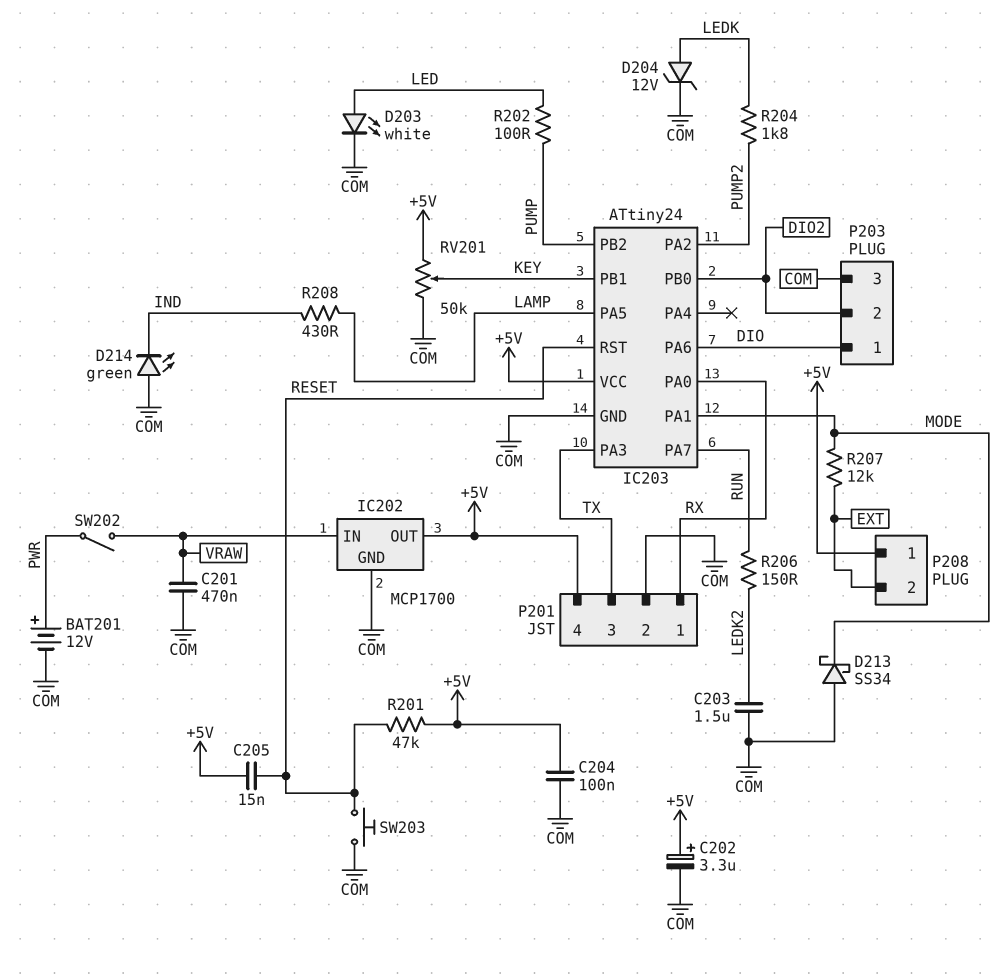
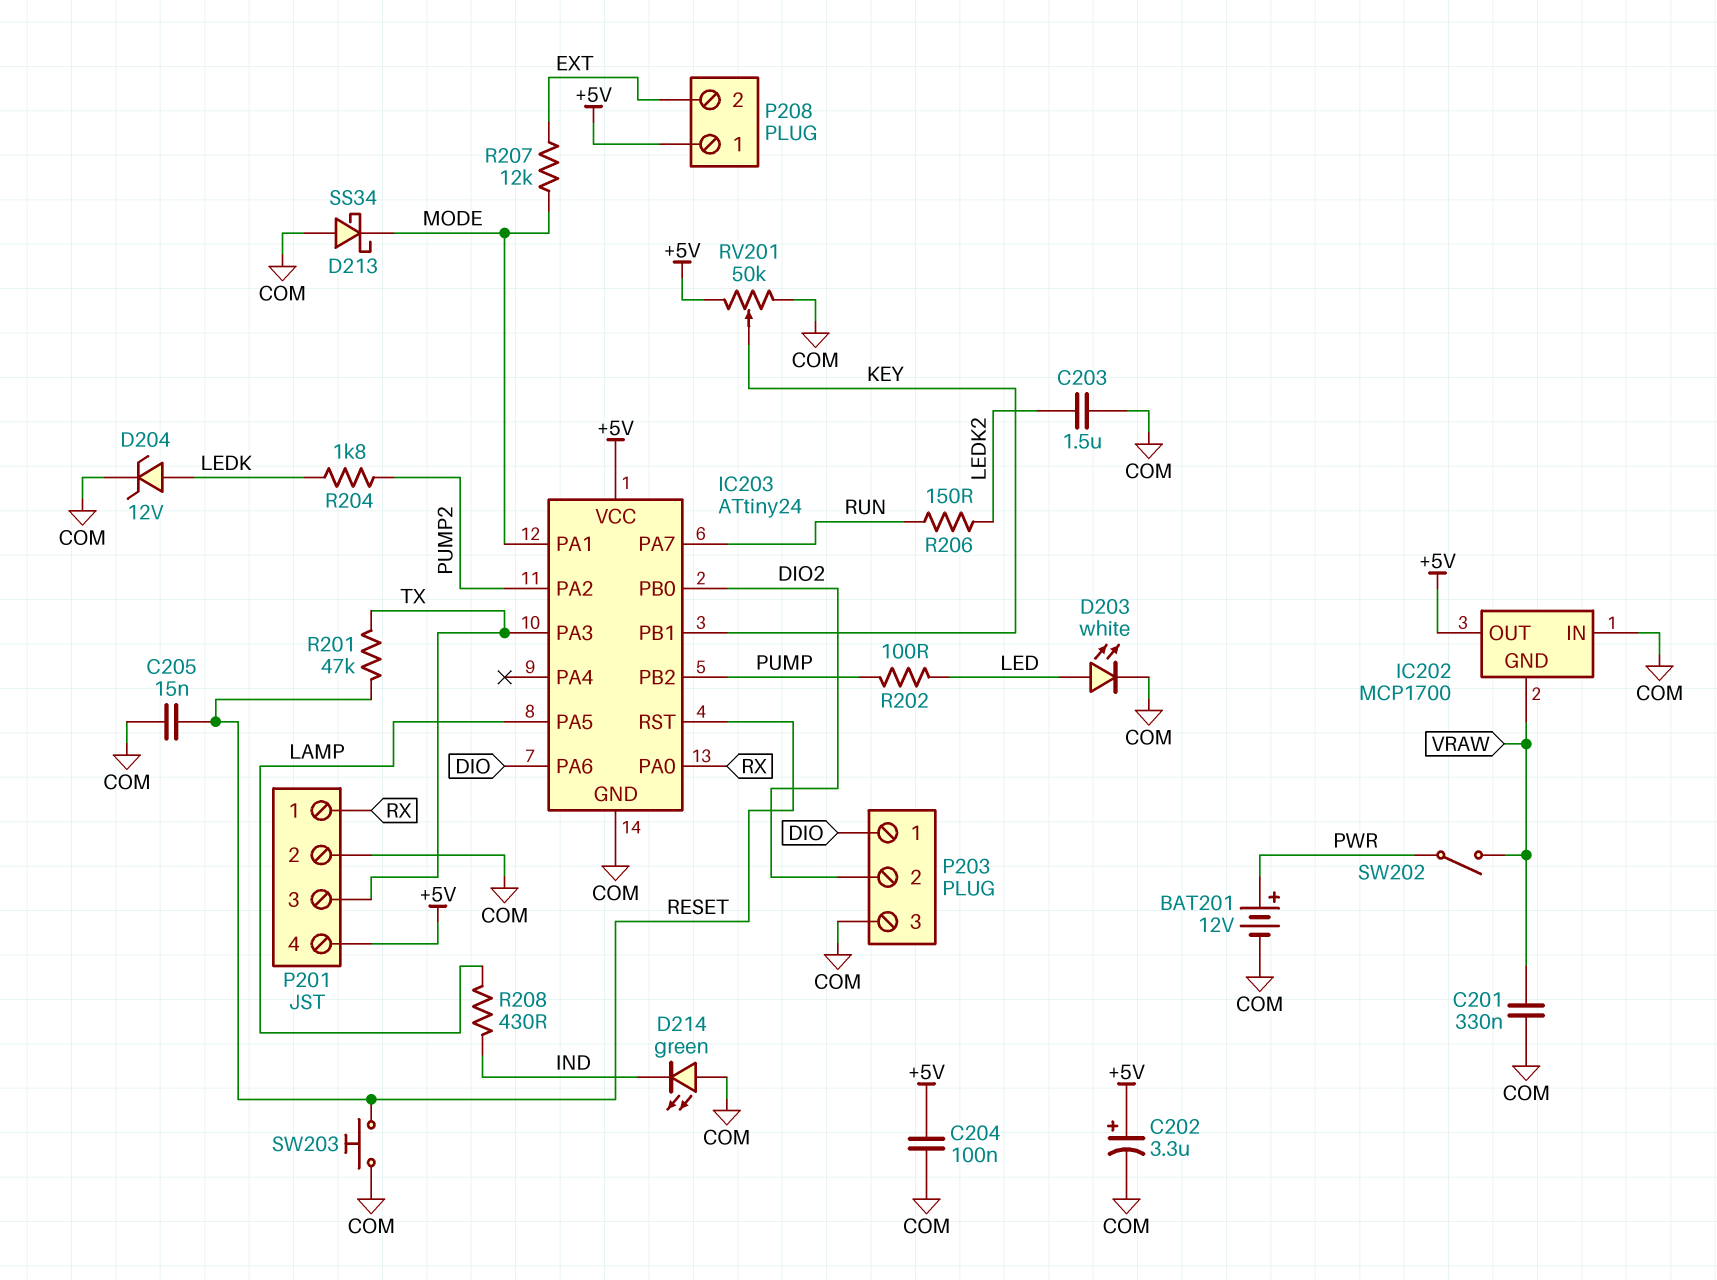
C201: 470nF (COM, VRAW) -> 330nF (COM, VRAW)
C205: 15nF (+5V, RESET) -> 15nF (COM, RESET)
IC202 pin GND: COM -> VRAW
IC202 pin IN: VRAW -> COM
R201: 47k (+5V, RESET) -> 47k (RESET, TX)

